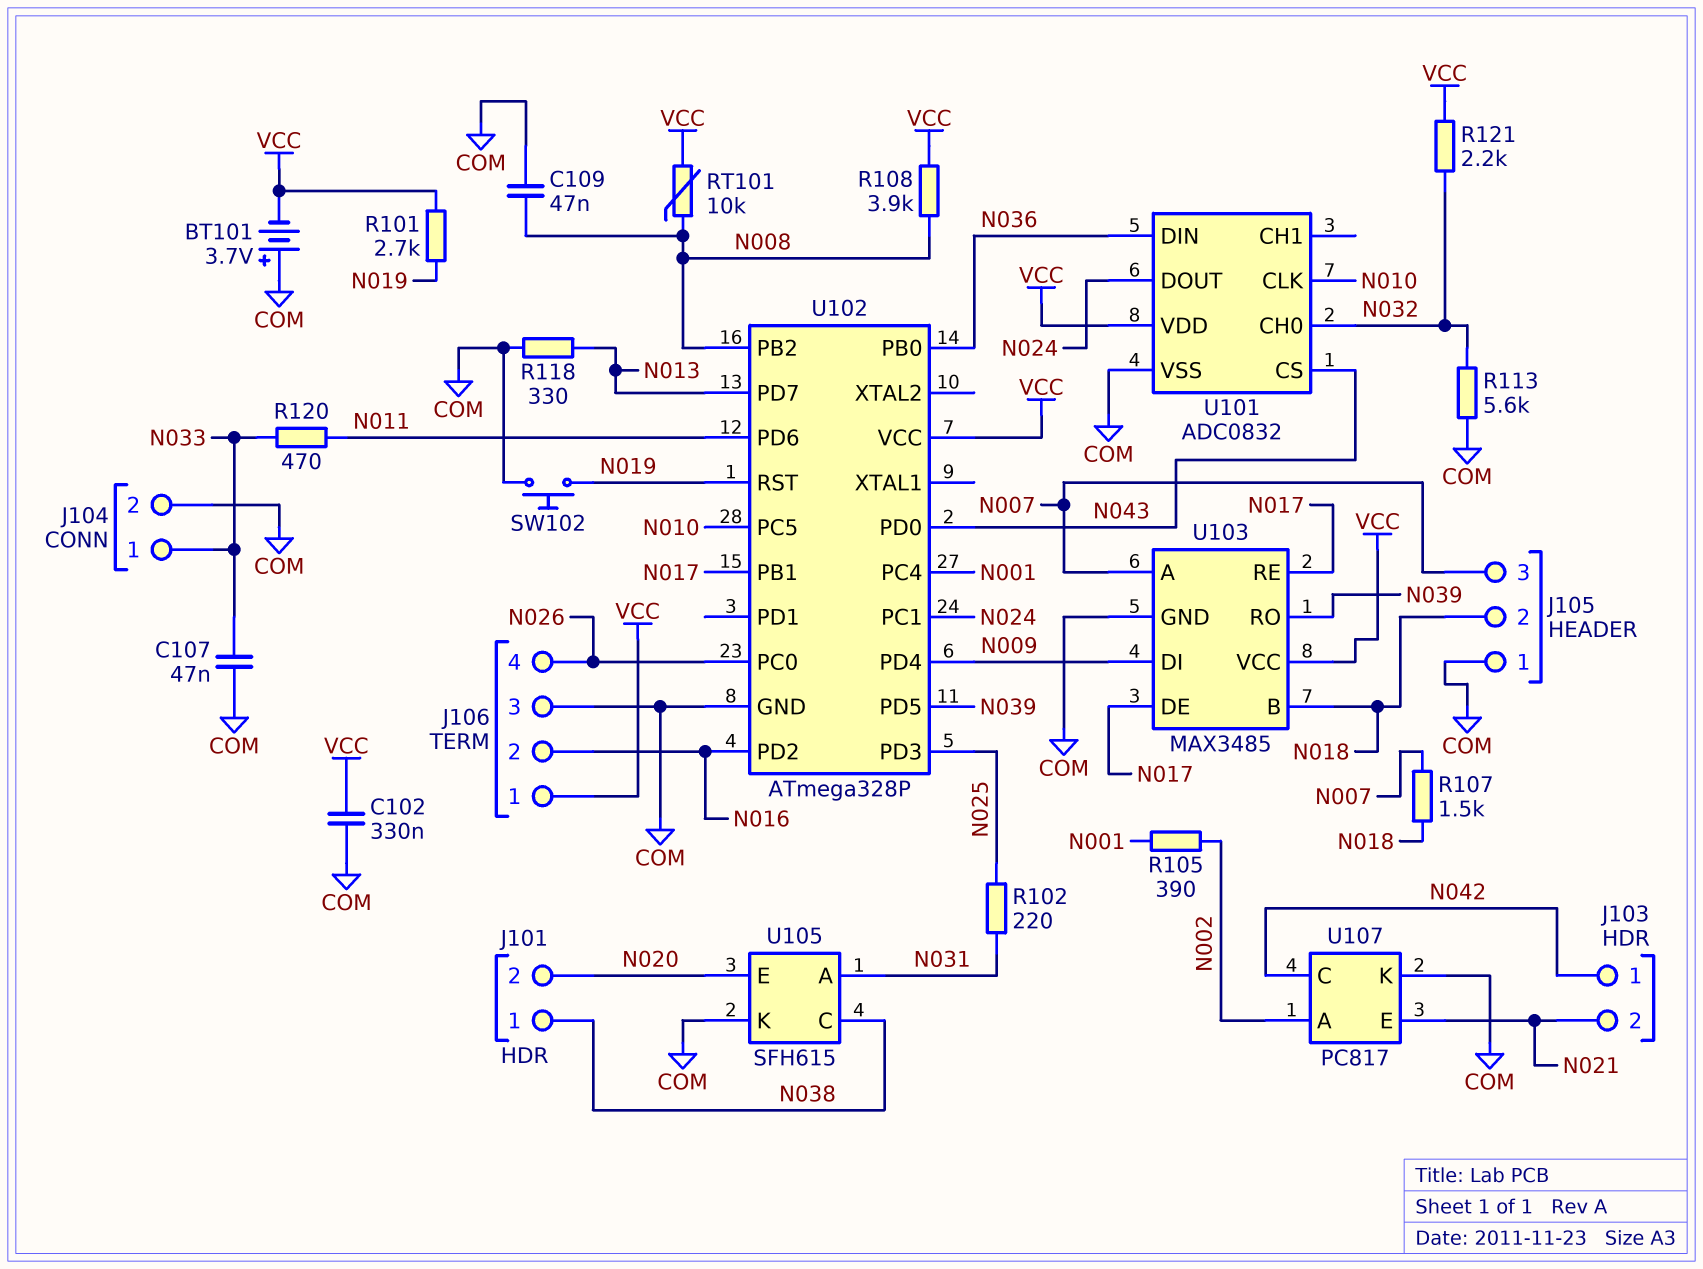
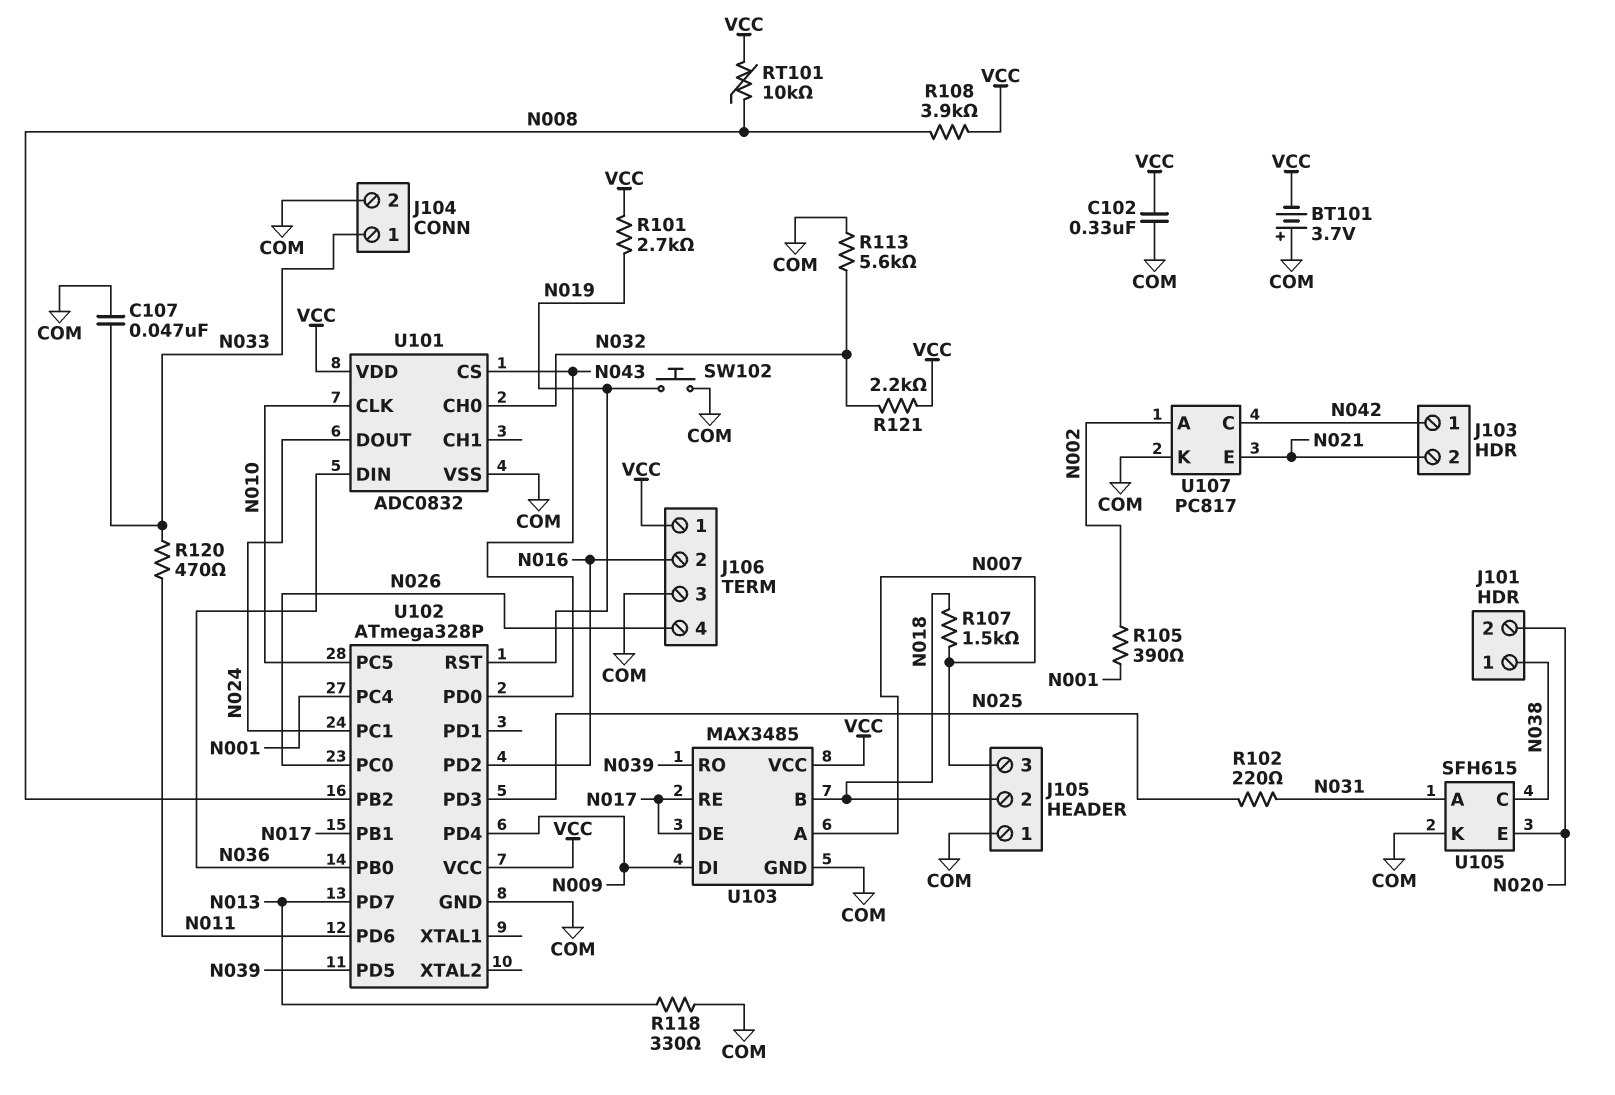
C109: 47nF (COM, N008) -> none

